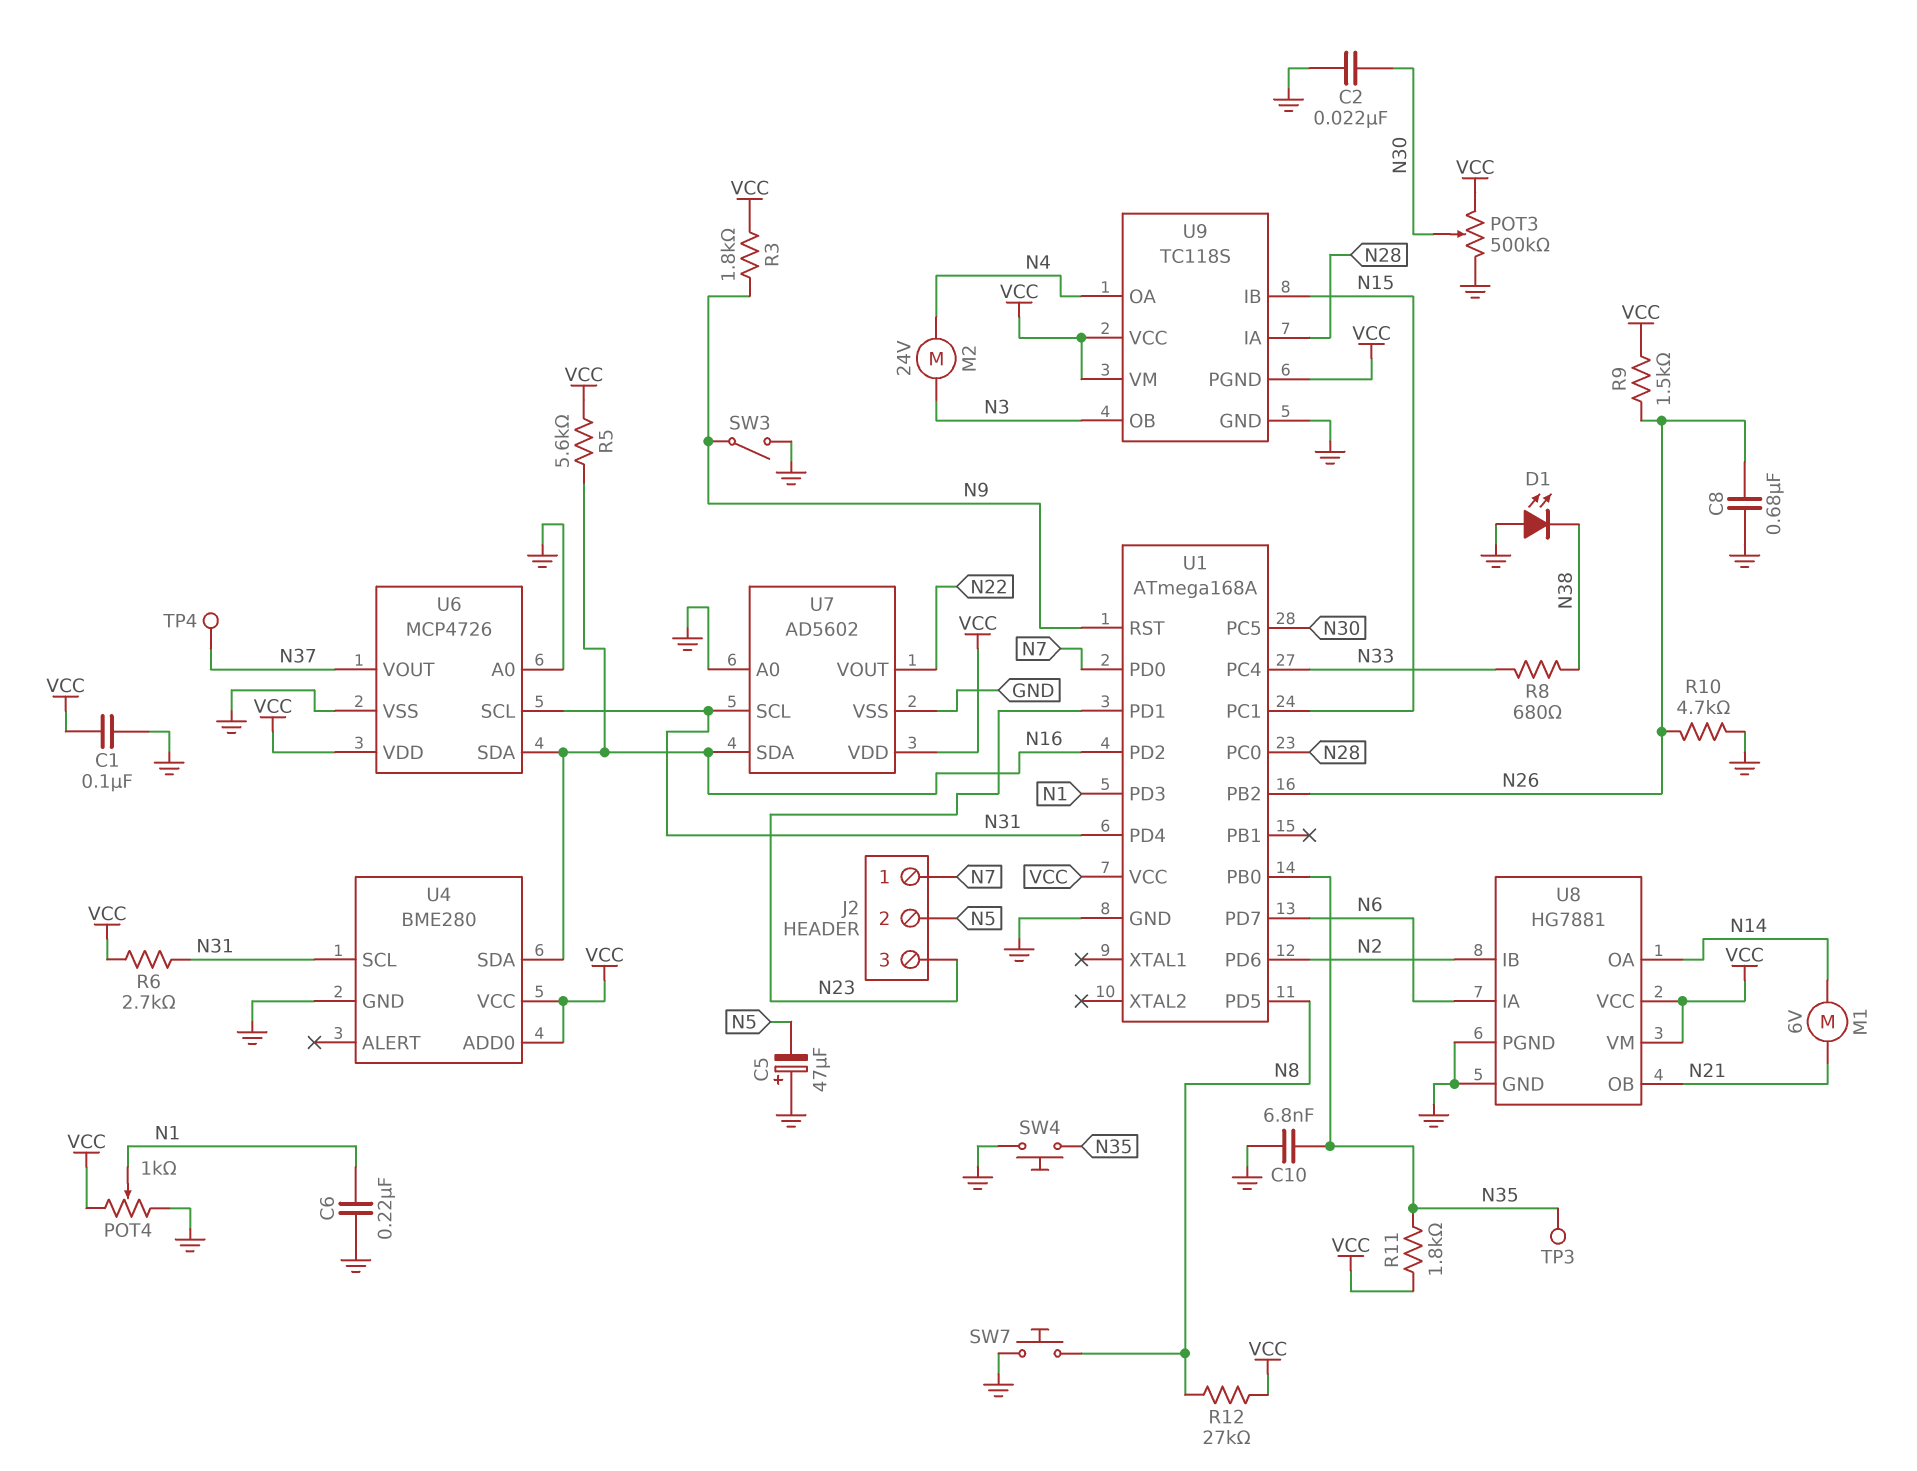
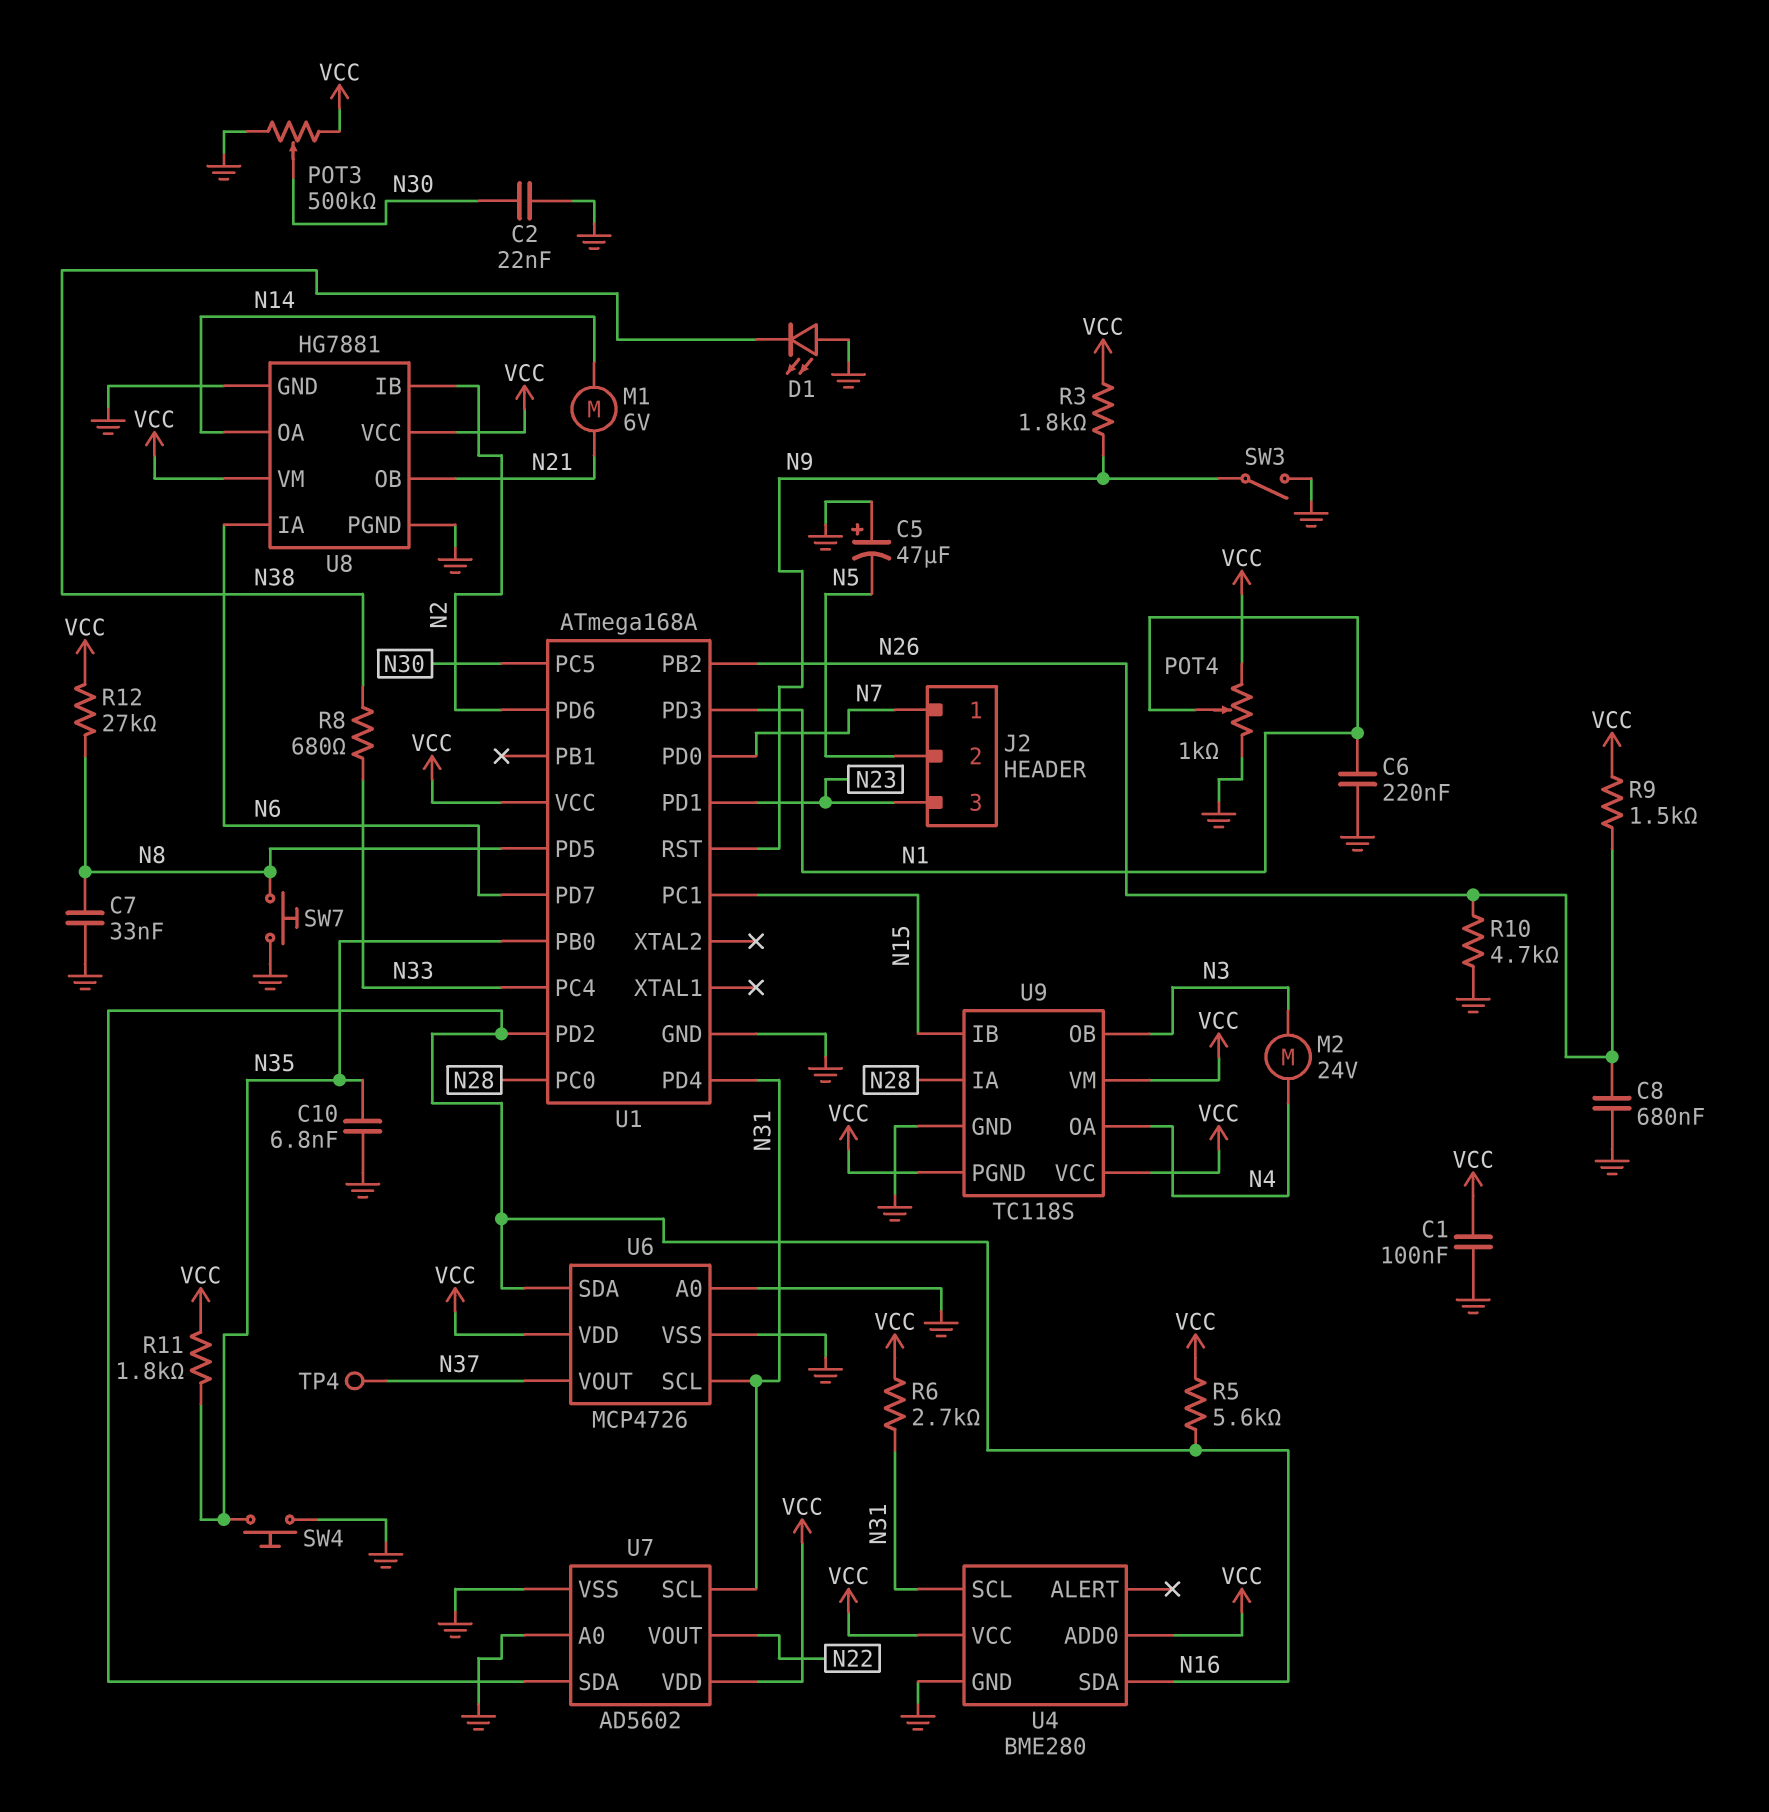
C7: none -> 33nF (GND, N8)
TP3: test point (N35) -> none

